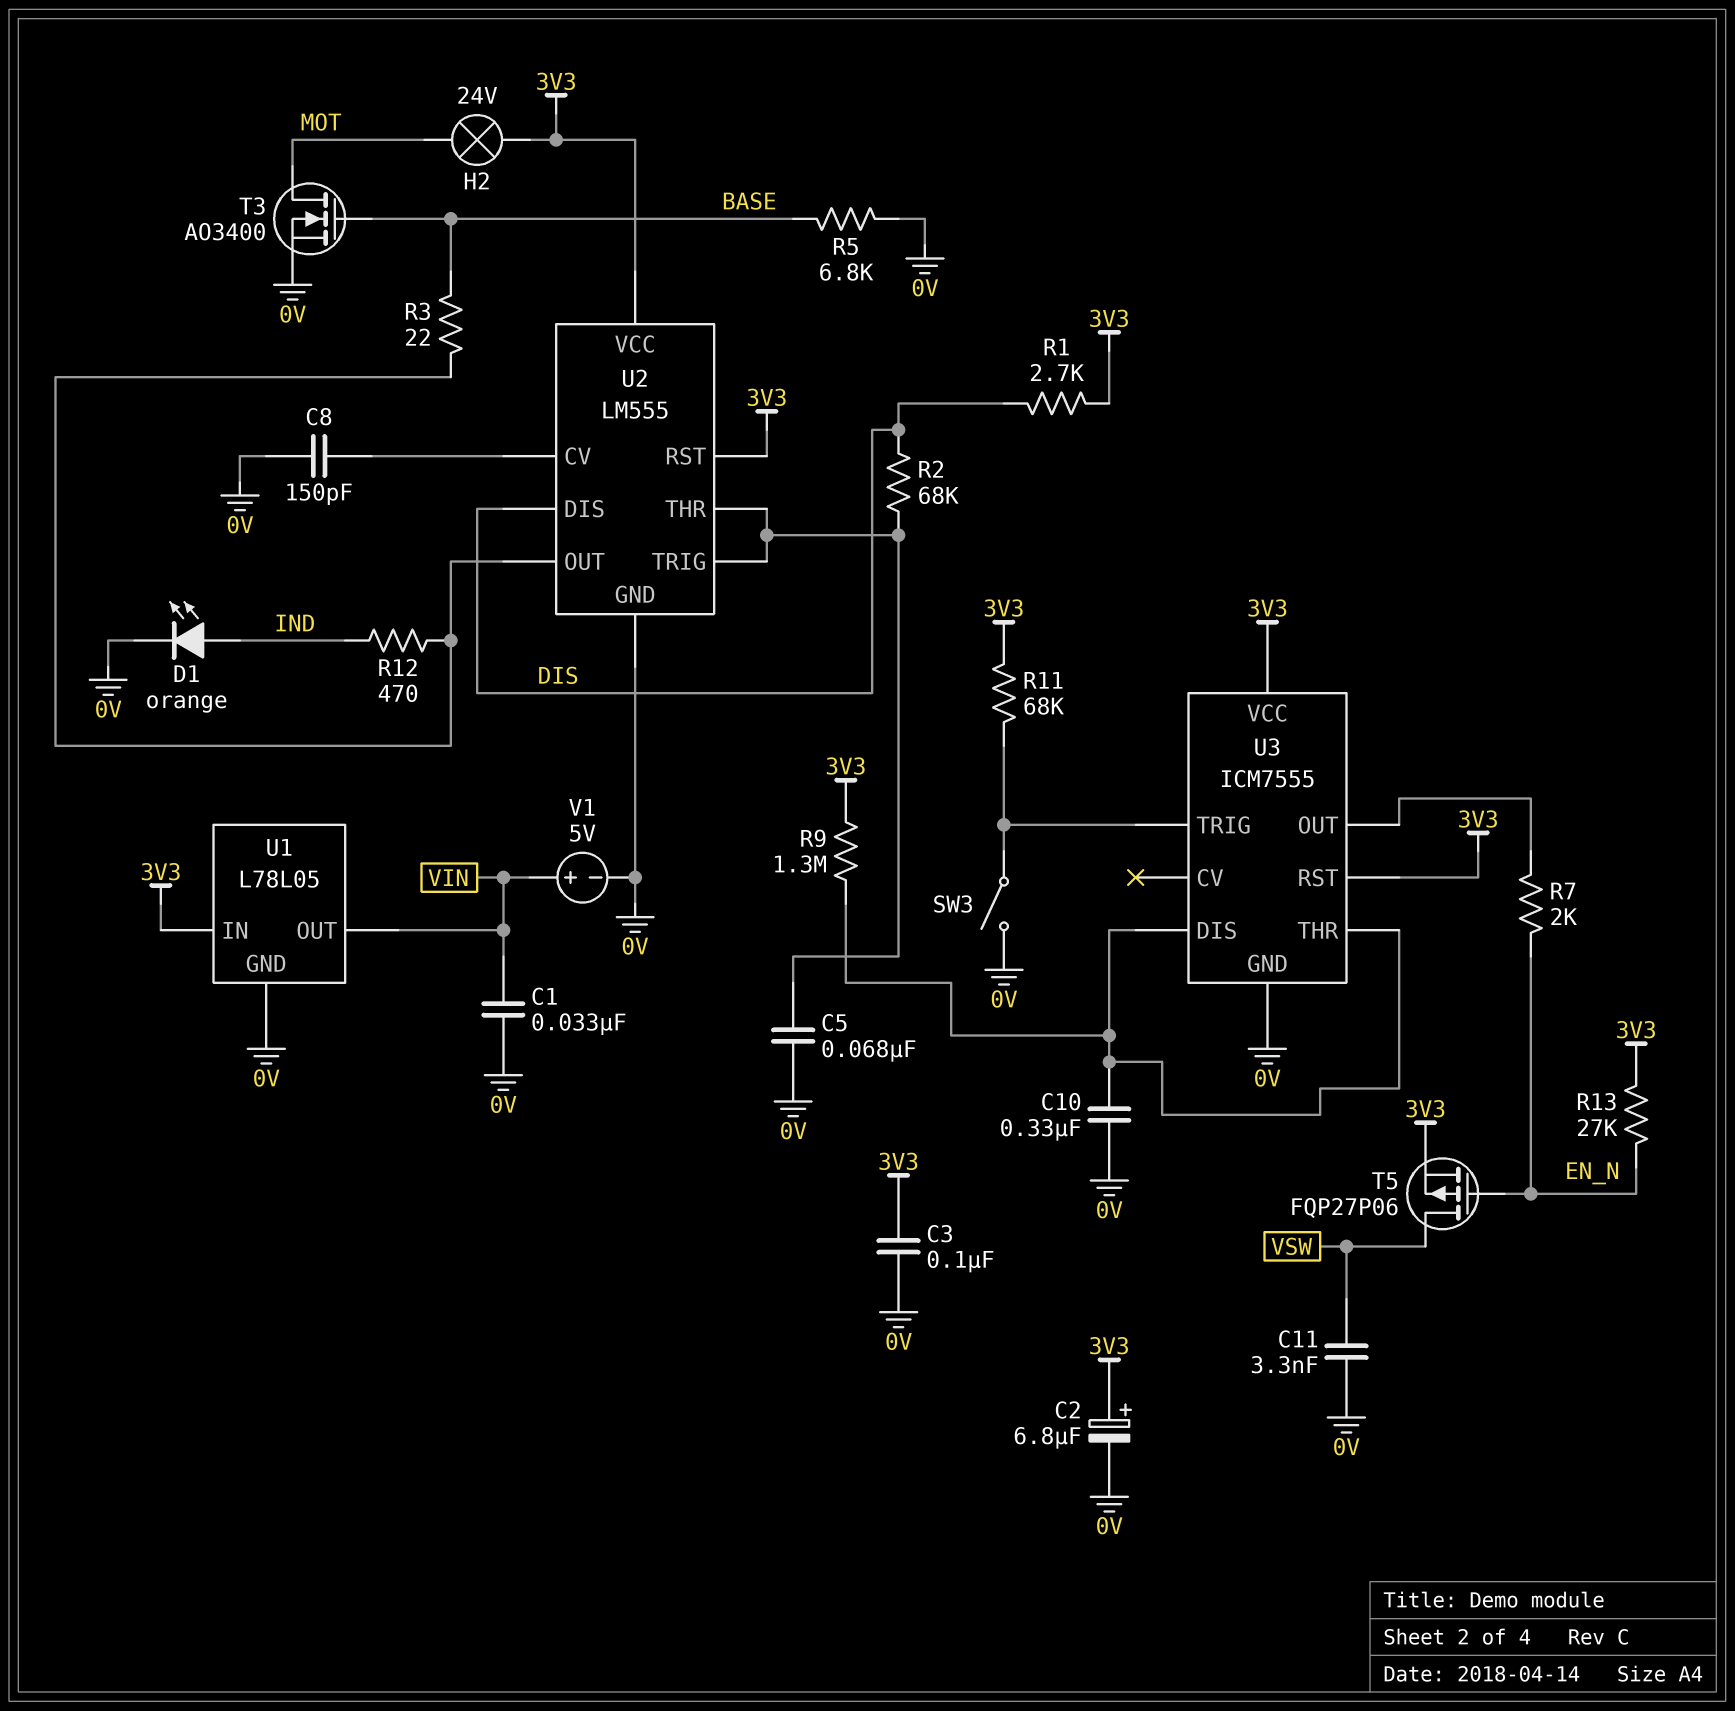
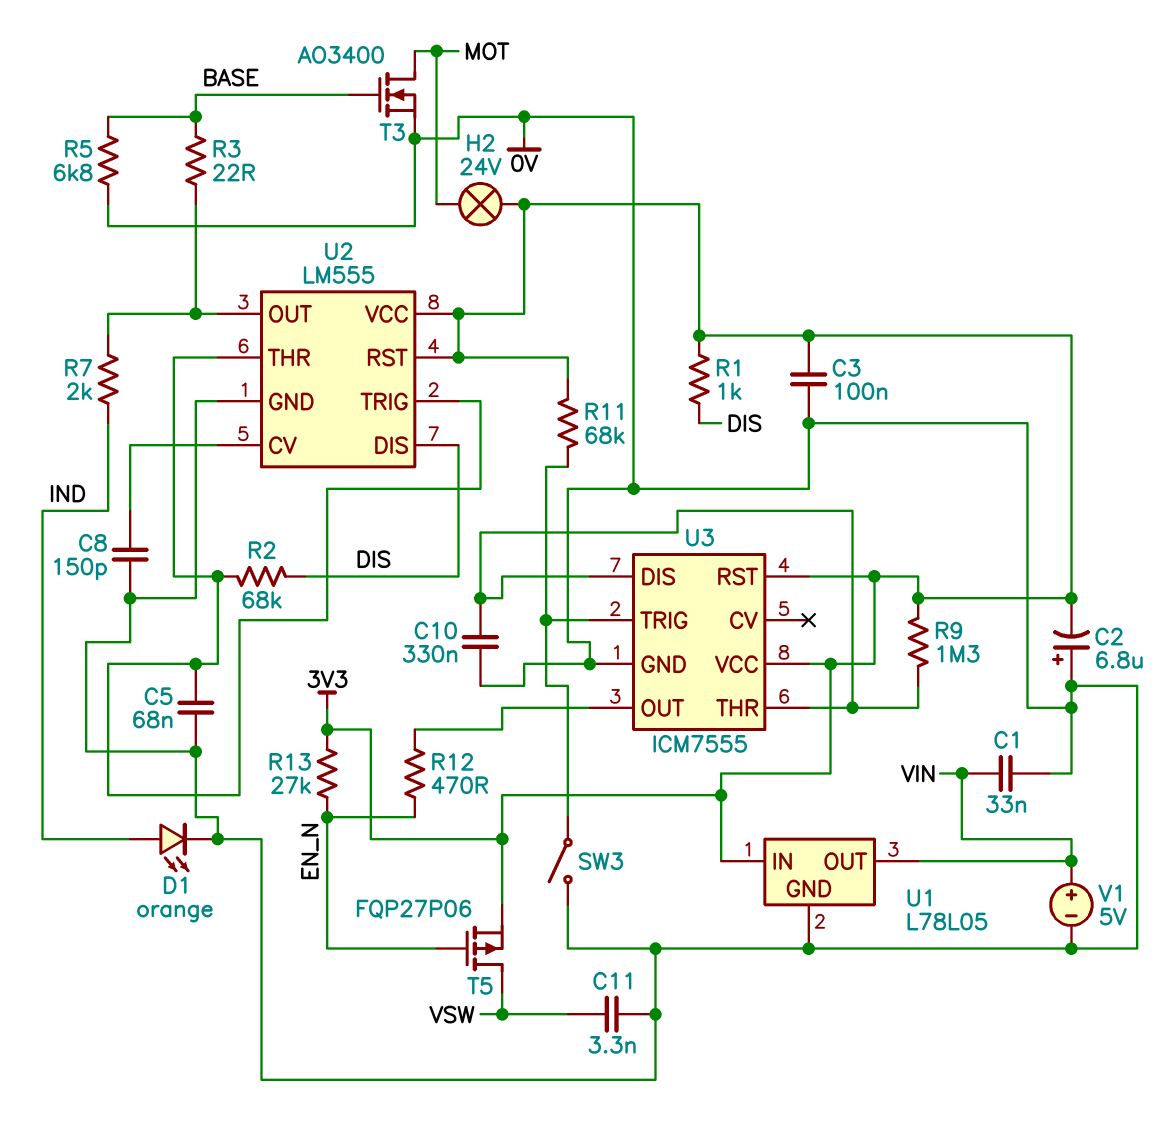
C2: 6.8uF (plus 3V3, minus 0V) -> 6.8uF (plus 0V, minus 3V3)
R1: 2.7k (3V3, DIS) -> 1k (3V3, DIS)
R7: 2k (EN_N, U3/OUT) -> 2k (IND, U2/OUT)
R12: 470 (IND, U2/OUT) -> 470 (EN_N, U3/OUT)

